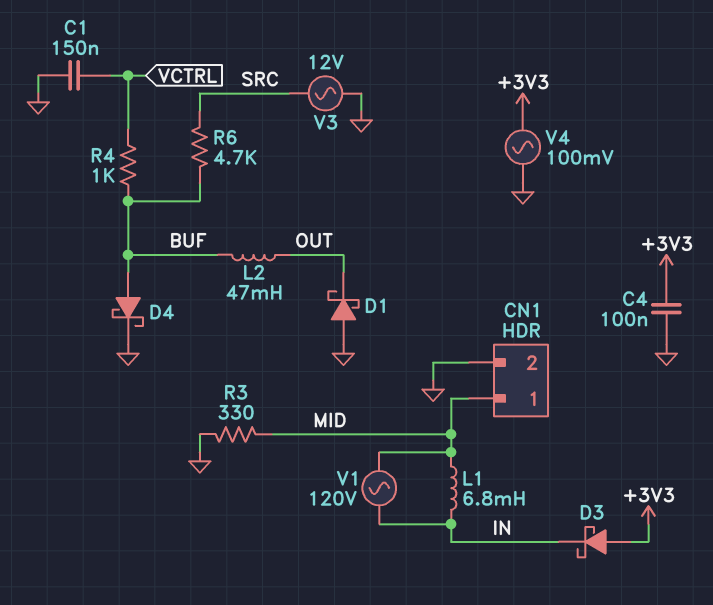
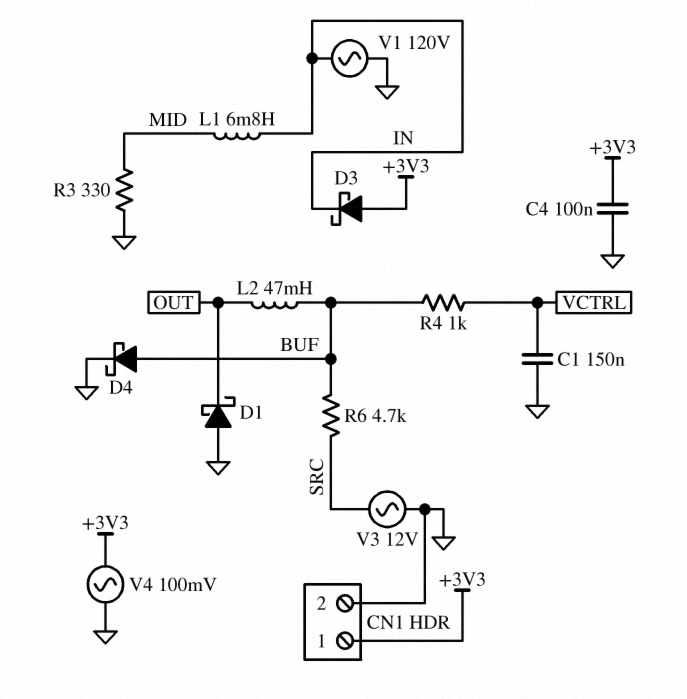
CN1 pin 1: MID -> +3V3
V1: AC 120V (IN, MID) -> AC 120V (GND, IN)

